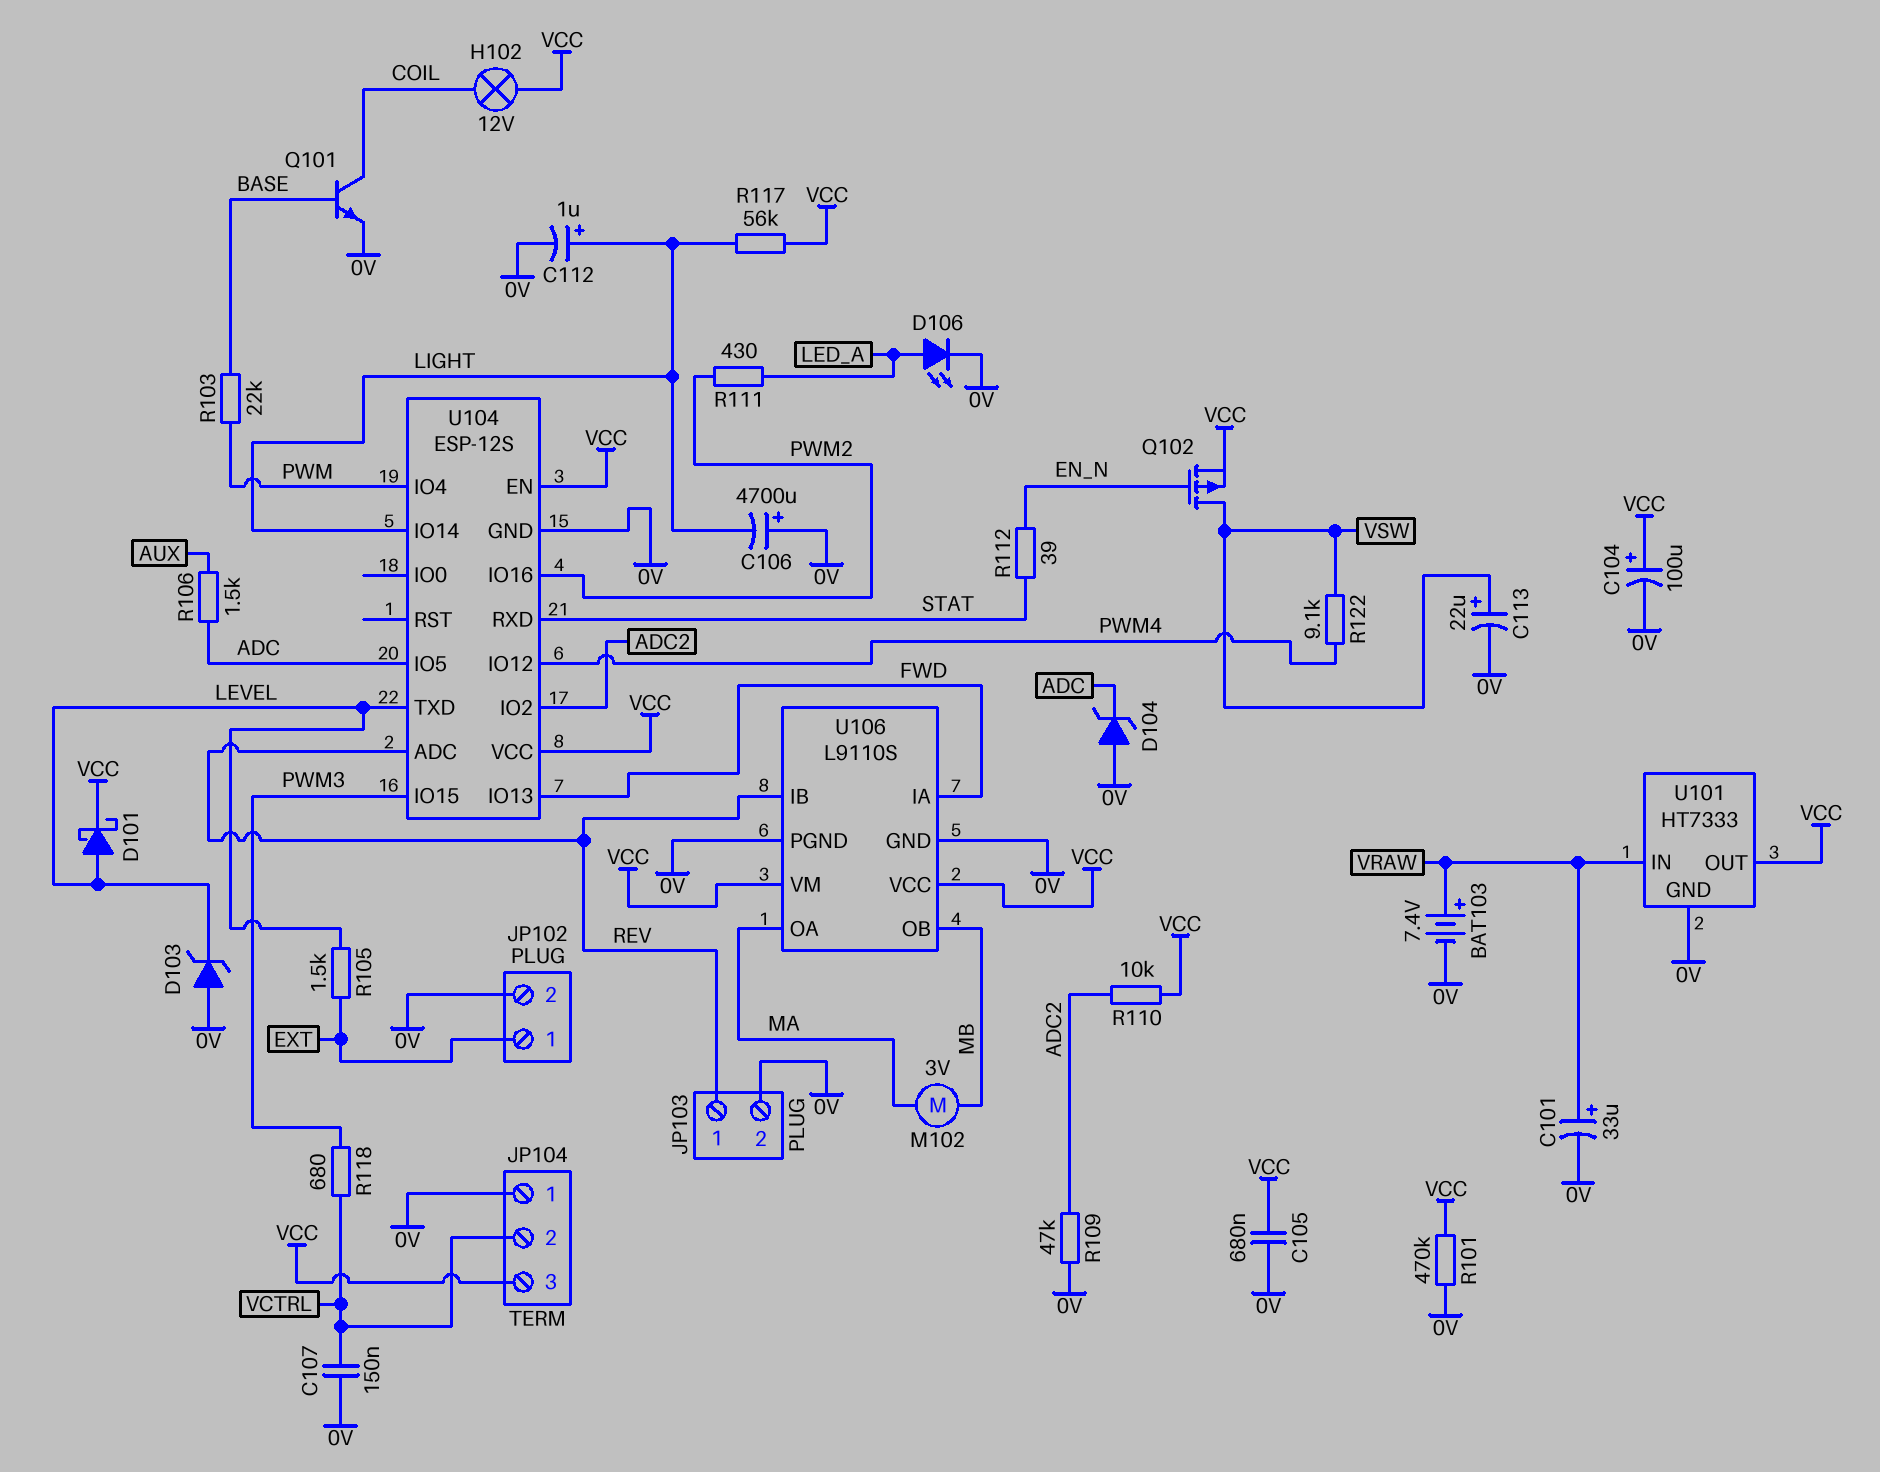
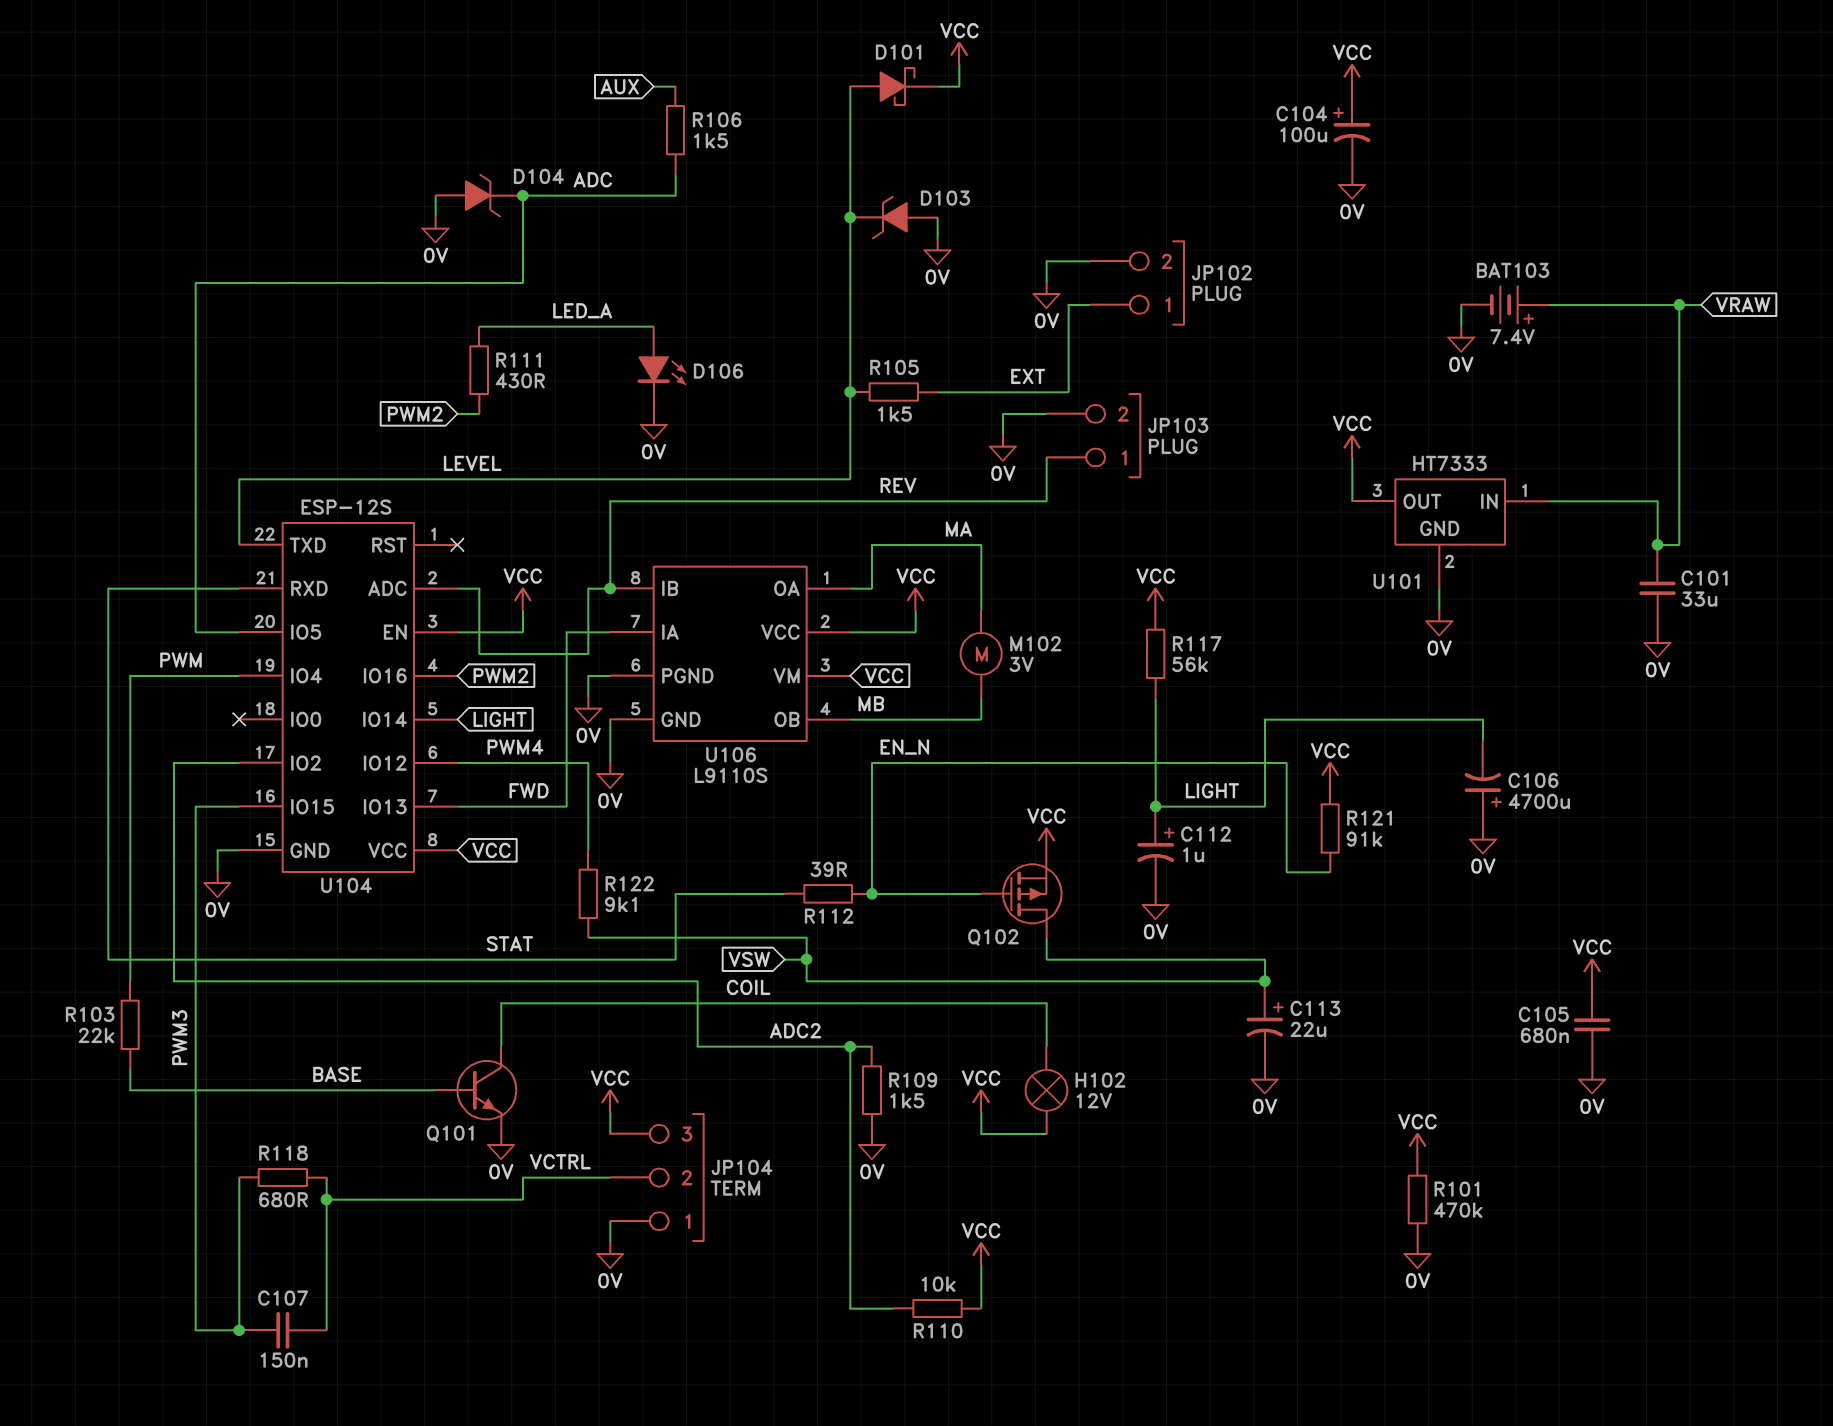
C101: 33uF (plus VRAW, minus 0V) -> 33uF (0V, VRAW)
C107: 150nF (0V, VCTRL) -> 150nF (PWM3, VCTRL)
R109: 47k (0V, ADC2) -> 1.5k (0V, ADC2)
R121: none -> 91k (EN_N, VCC)

